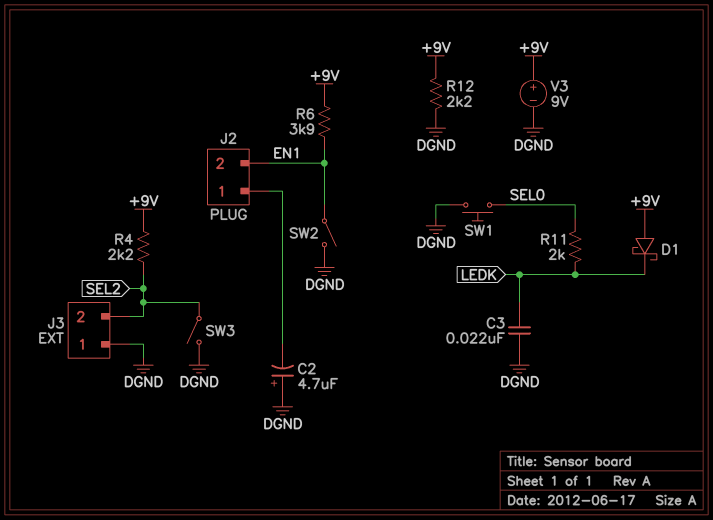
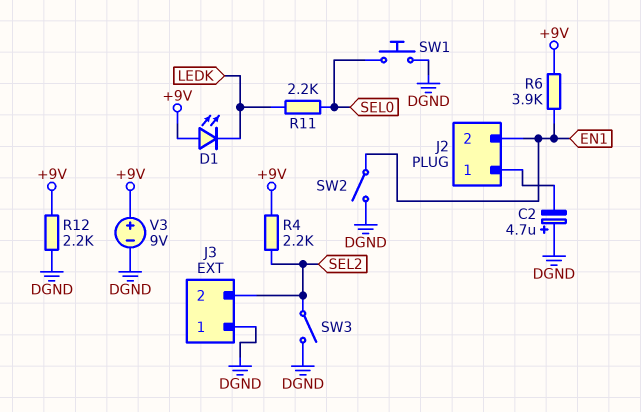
C3: 22nF (DGND, LEDK) -> none
D1: schottky (A +9V, K LEDK) -> LED (A +9V, K LEDK)
R11: 2k (LEDK, SEL0) -> 2.2k (LEDK, SEL0)

